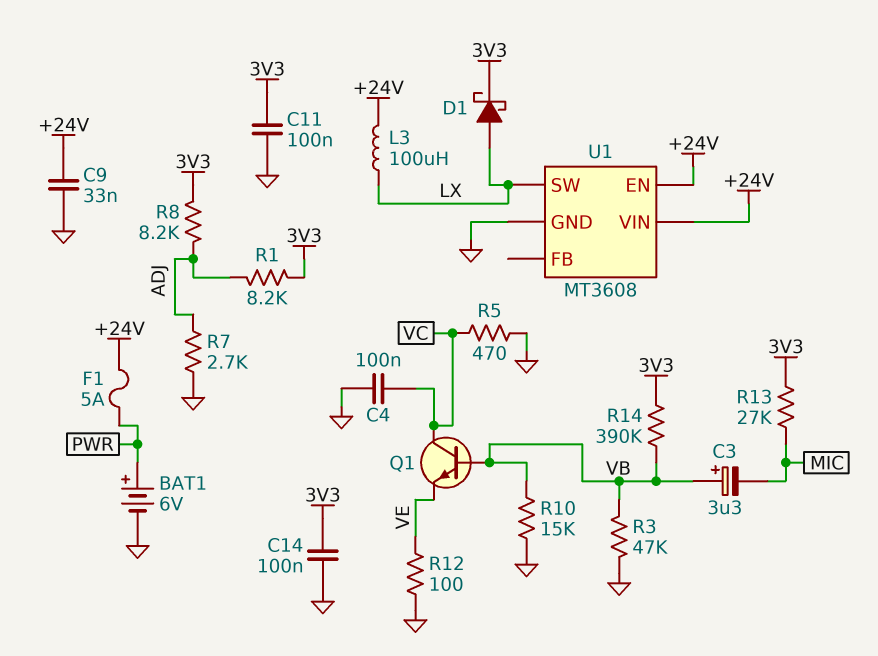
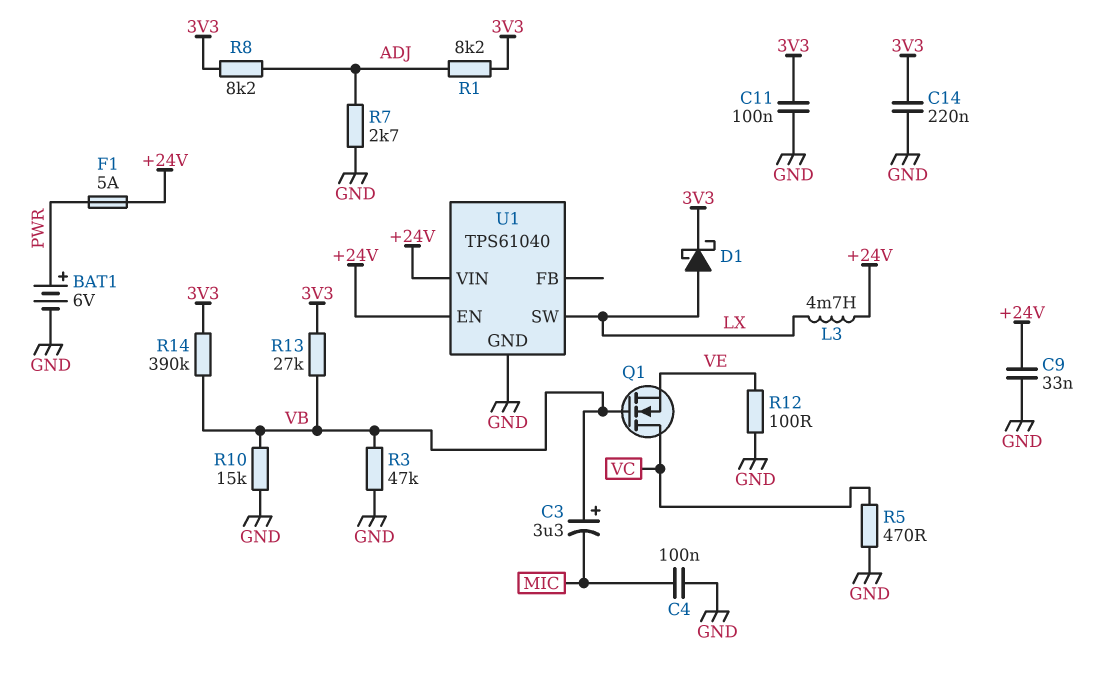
C4: 100nF (GND, VC) -> 100nF (GND, MIC)
C14: 100nF (3V3, GND) -> 220nF (3V3, GND)
L3: 100uH (+24V, LX) -> 4.7mH (+24V, LX)
Q1: NPN (B VB, C VC, E VE) -> NMOS (G VB, D VC, S VE)
R13: 27k (3V3, MIC) -> 27k (3V3, VB)
U1: MT3608 -> TPS61040

